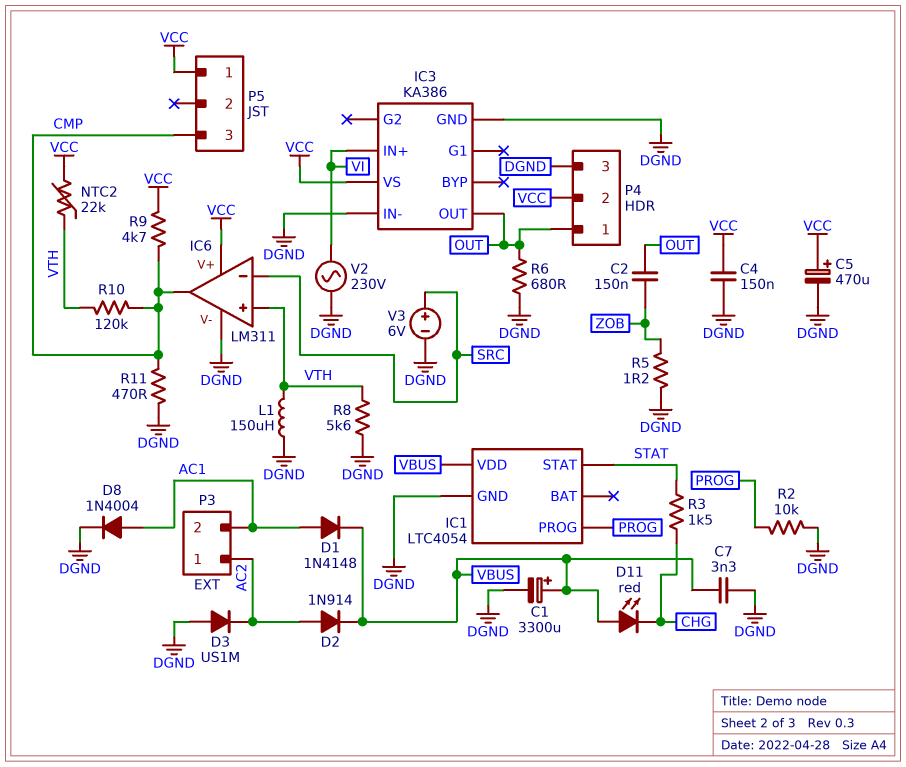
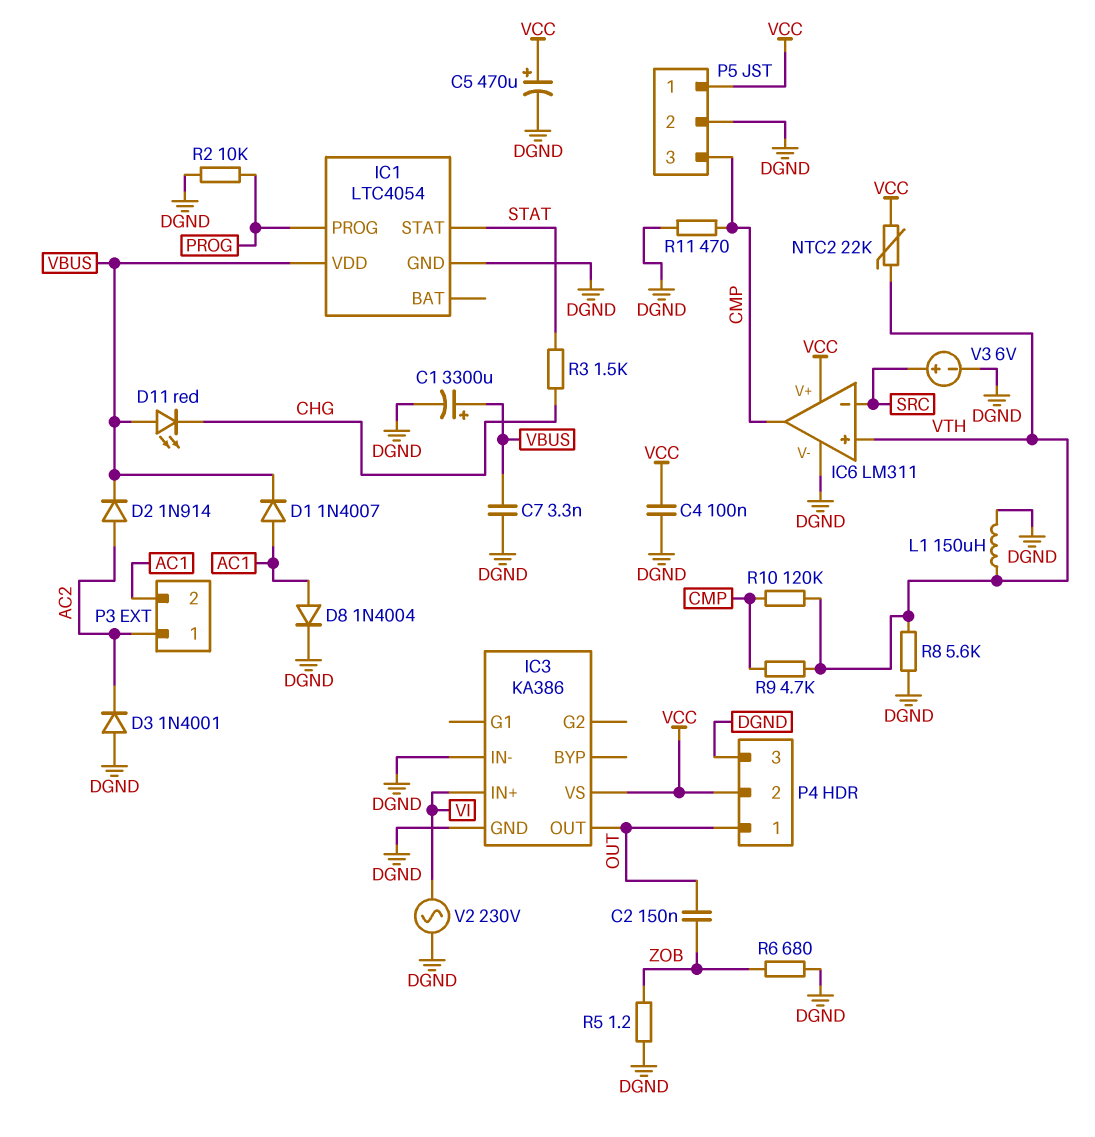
C4: 150nF (DGND, VCC) -> 100nF (DGND, VCC)
D1: diode 1N4148 (A AC1, K VBUS) -> diode 1N4007 (A AC1, K VBUS)
D3: diode US1M (A DGND, K AC2) -> diode 1N4001 (A DGND, K AC2)
P5 pin 2: none -> DGND
R6: 680 (DGND, OUT) -> 680 (DGND, ZOB)
R9: 4.7k (CMP, VCC) -> 4.7k (CMP, VTH)

